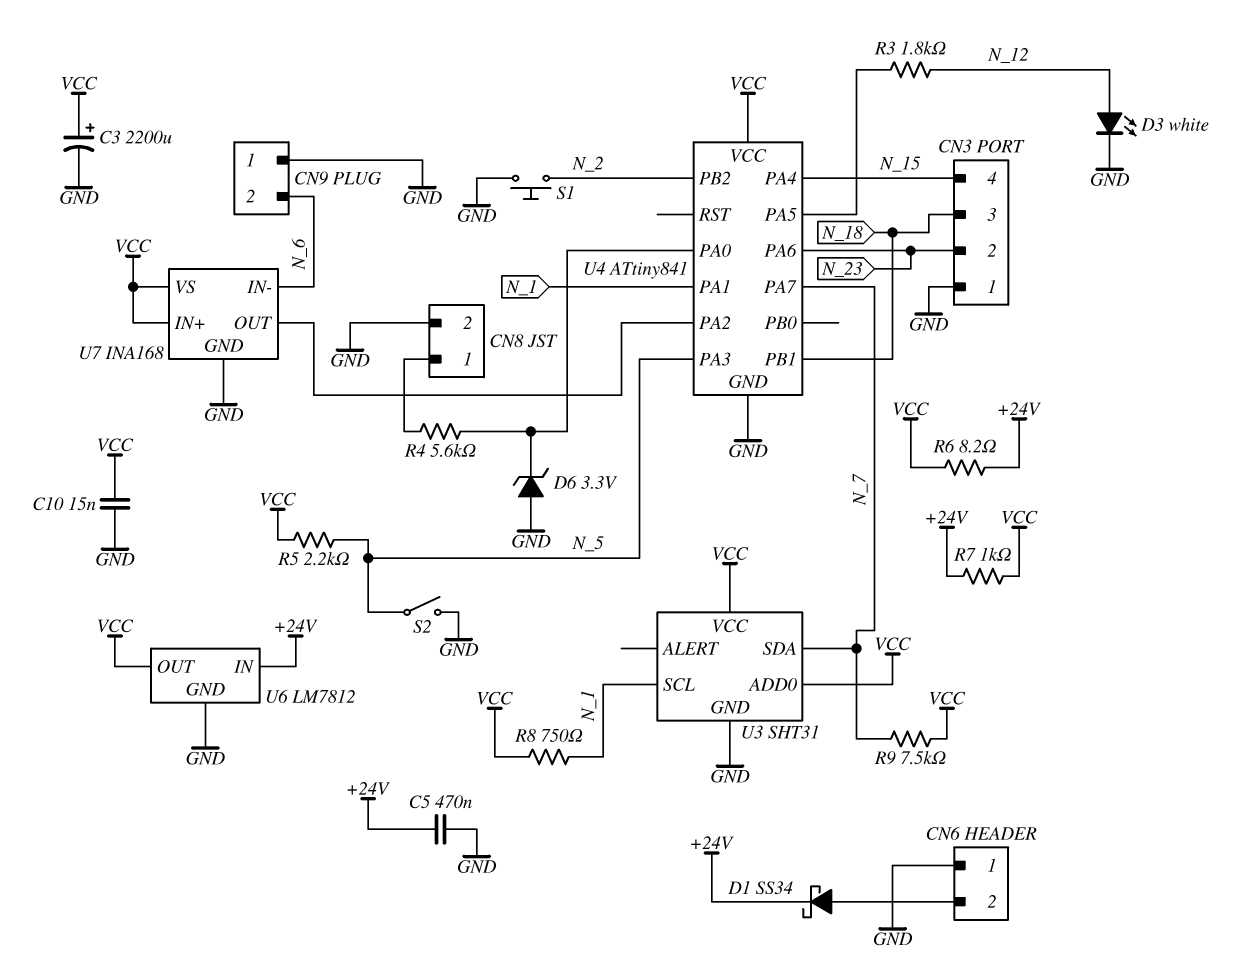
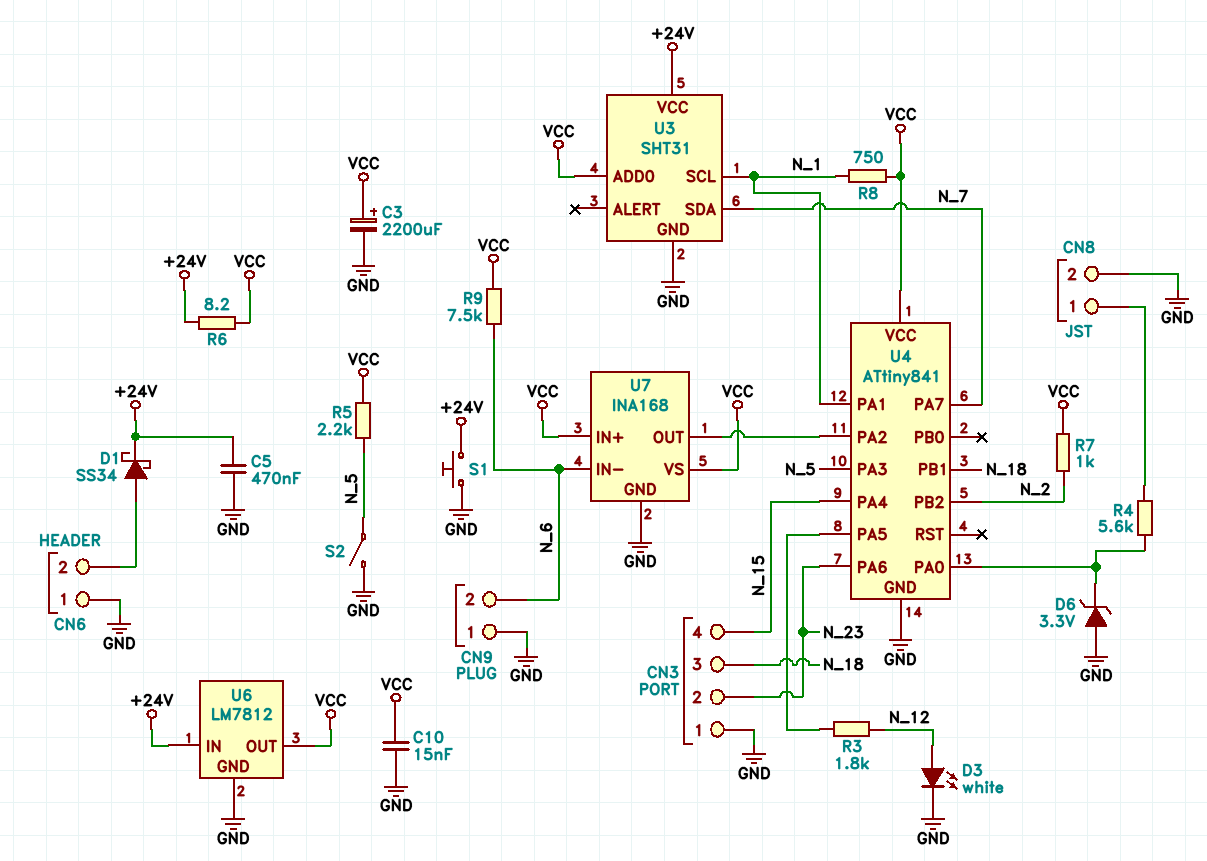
R7: 1k (+24V, VCC) -> 1k (N_2, VCC)
R9: 7.5k (N_7, VCC) -> 7.5k (N_6, VCC)
S1: button (GND, N_2) -> button (+24V, GND)
U3 pin VCC: VCC -> +24V

